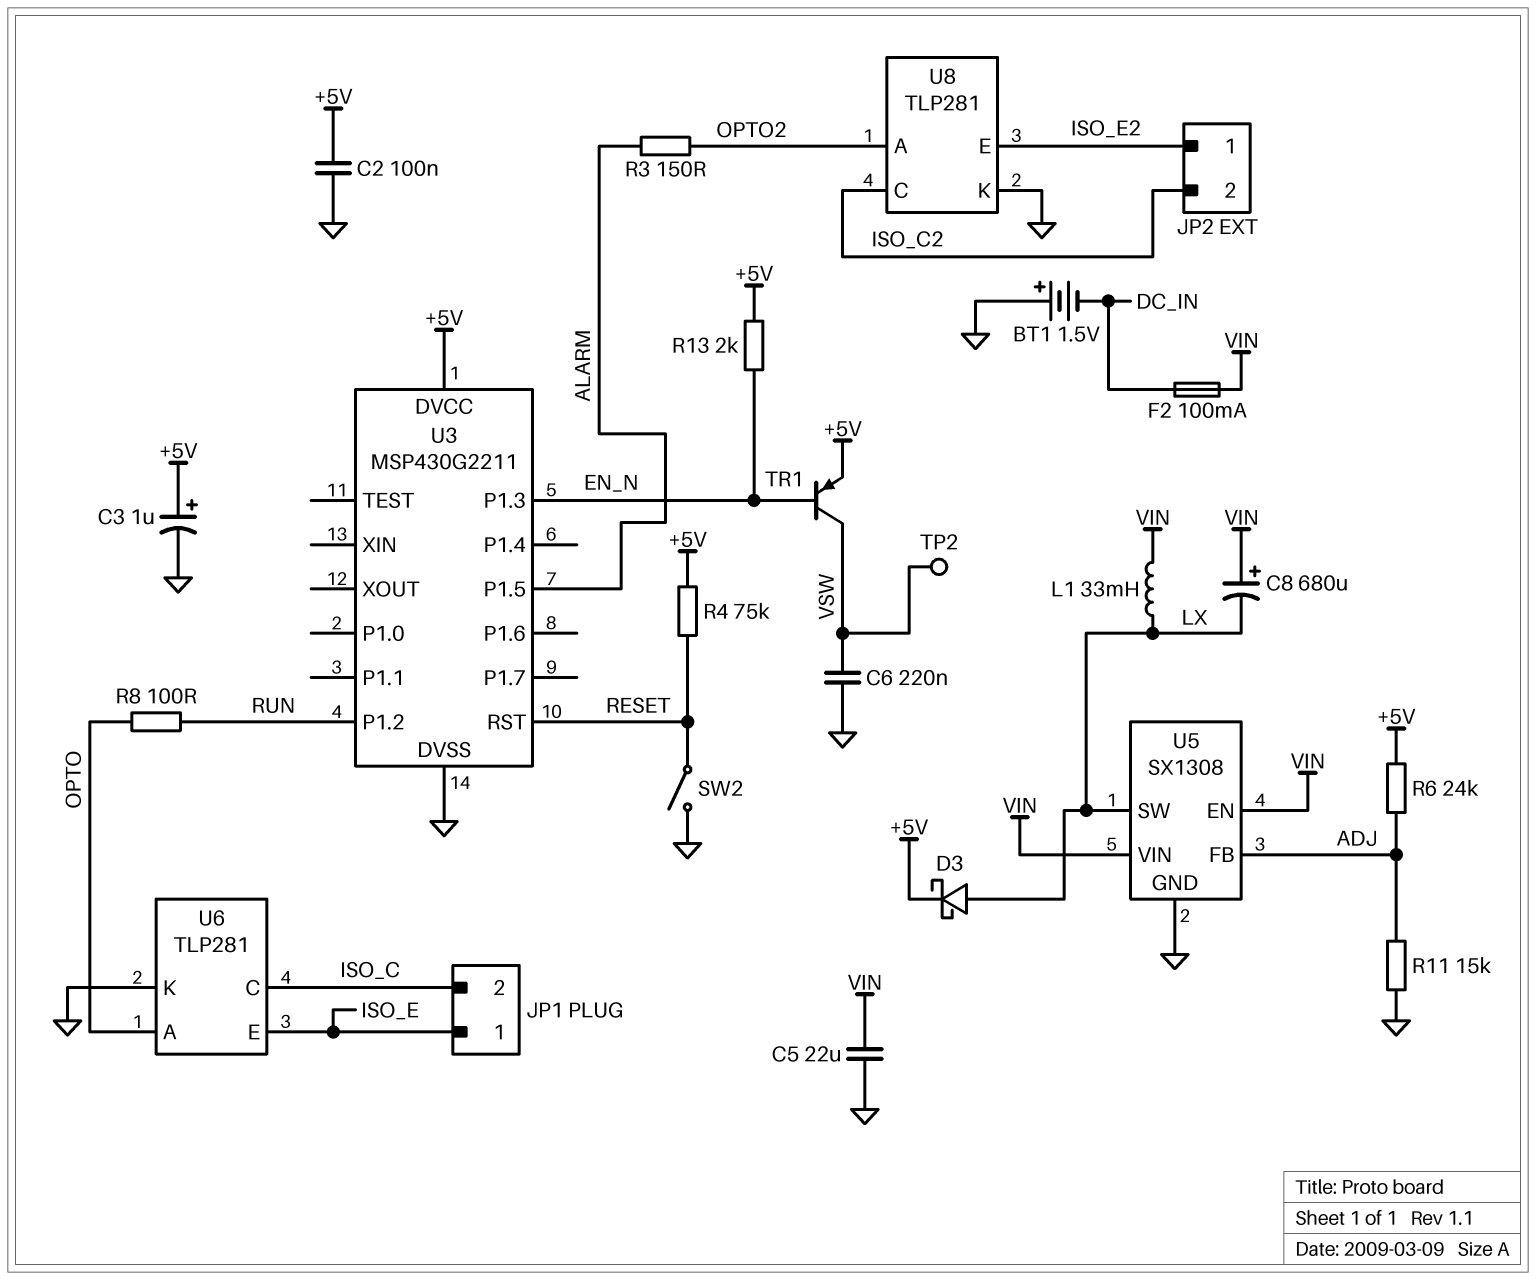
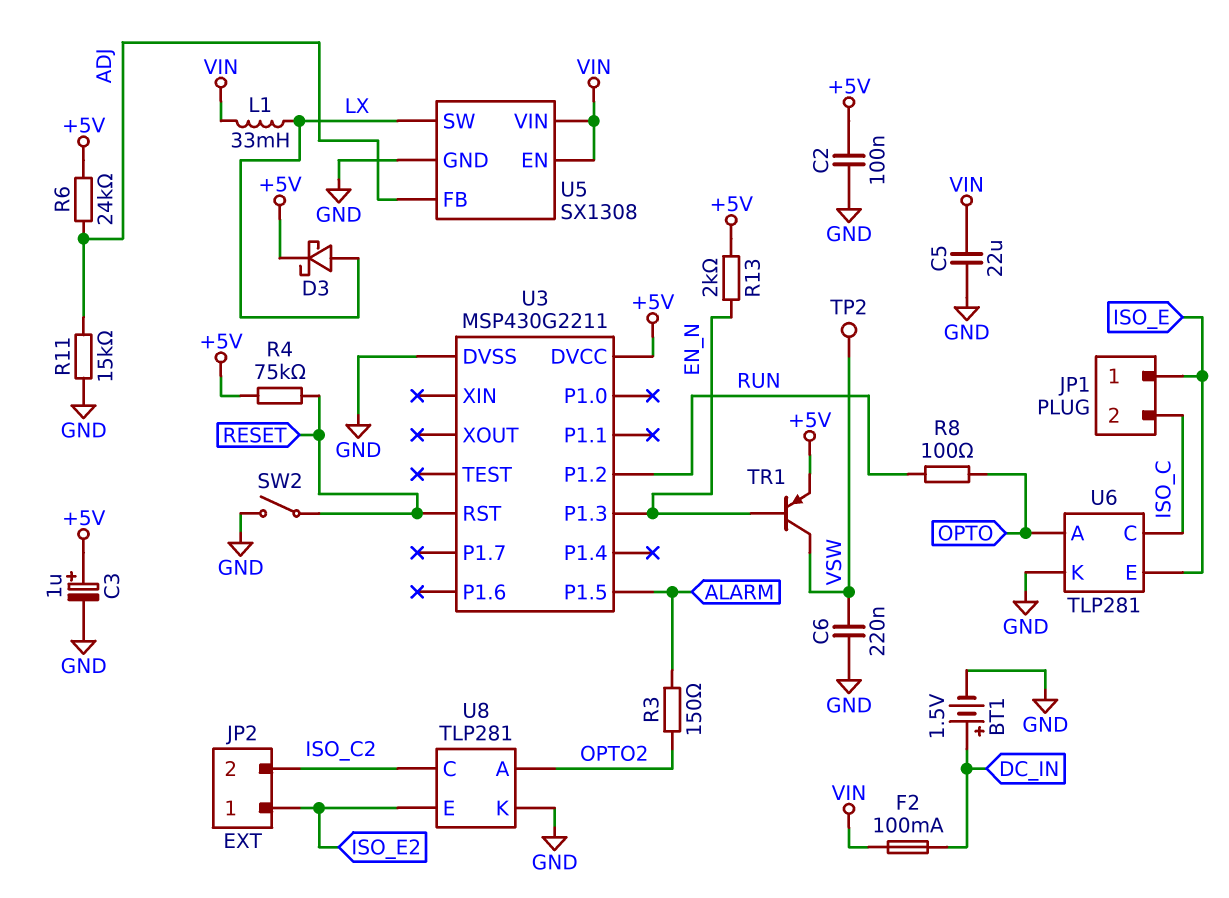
BT1: 1.5V (plus GND, minus DC_IN) -> 1.5V (plus DC_IN, minus GND)
C8: 680uF (plus VIN, minus LX) -> none

